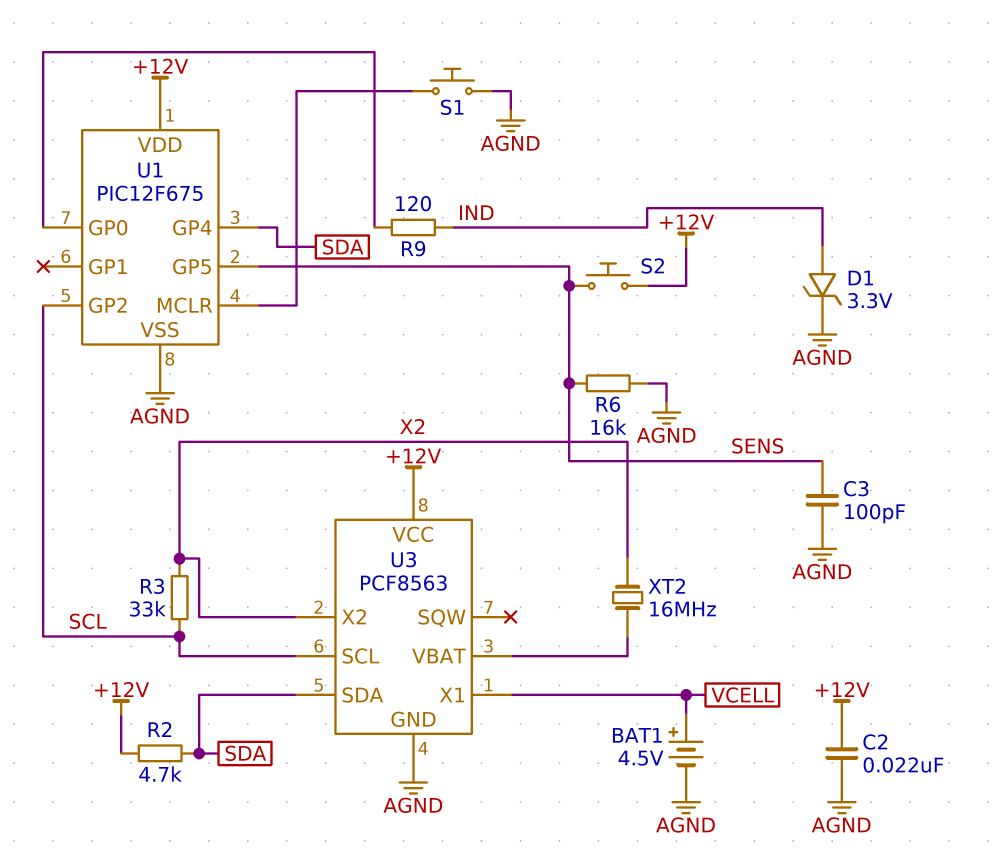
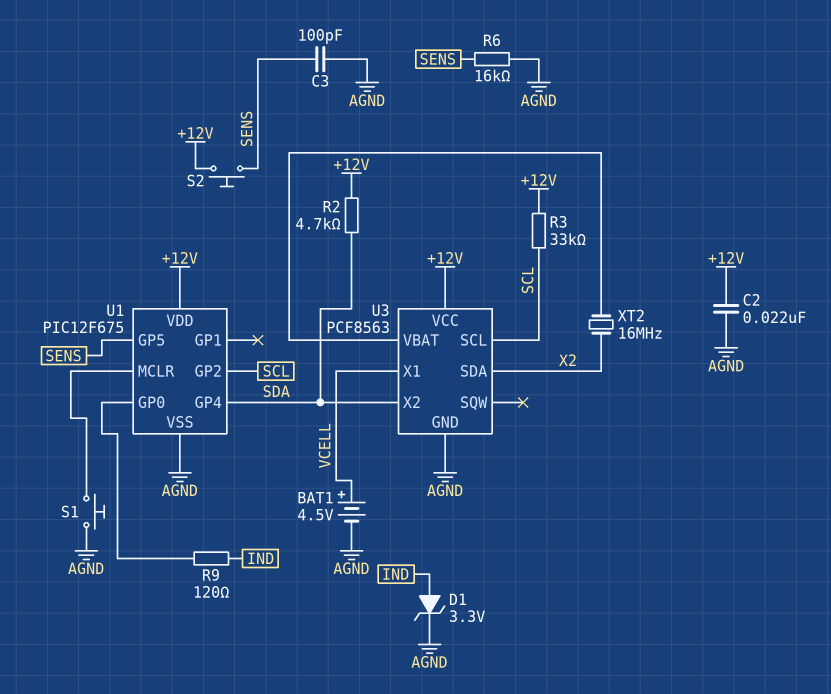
R3: 33k (SCL, X2) -> 33k (+12V, SCL)
U3 pin SDA: SDA -> X2
U3 pin X2: X2 -> SDA

